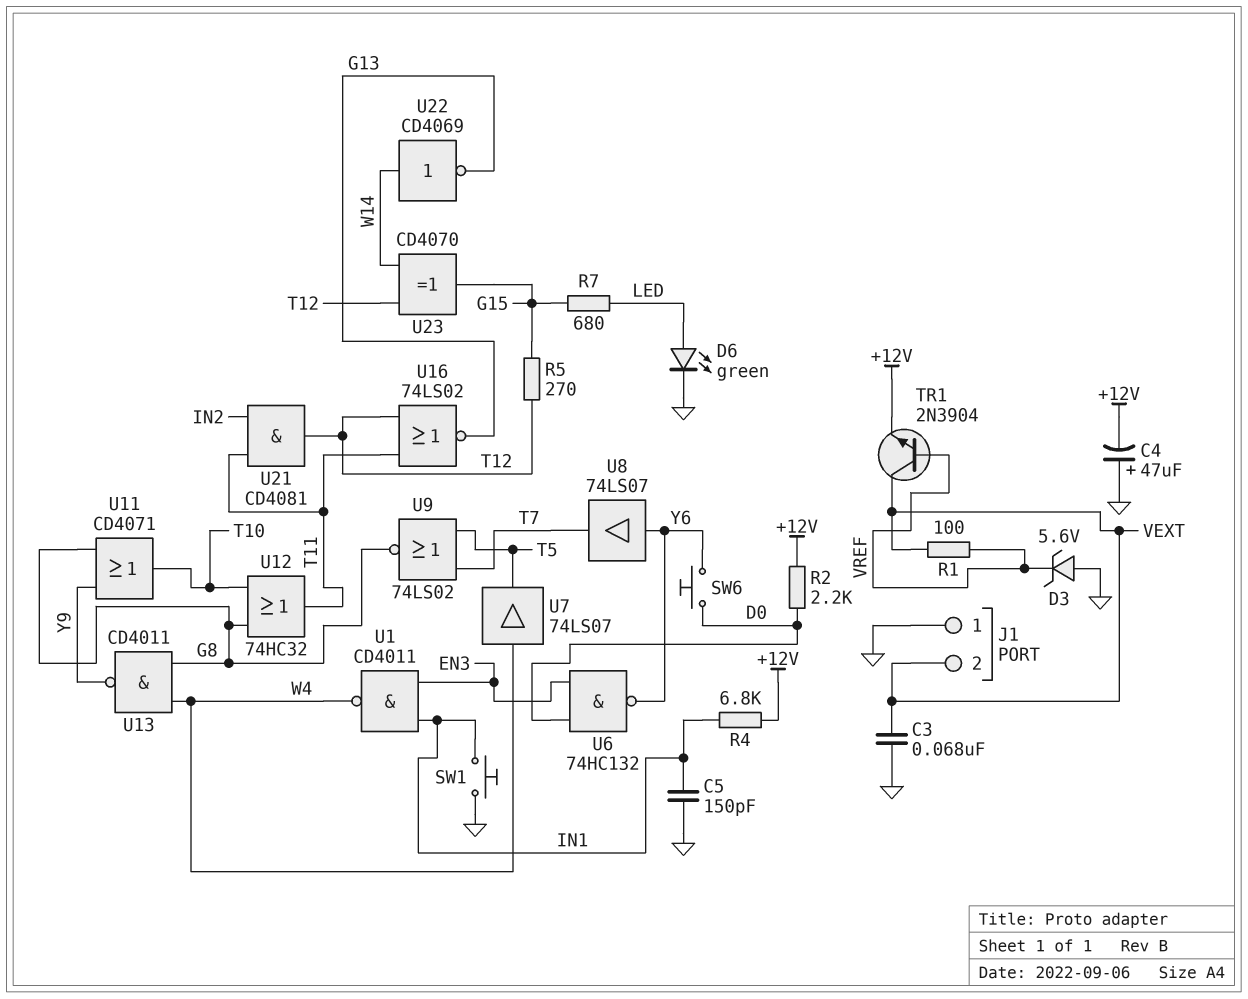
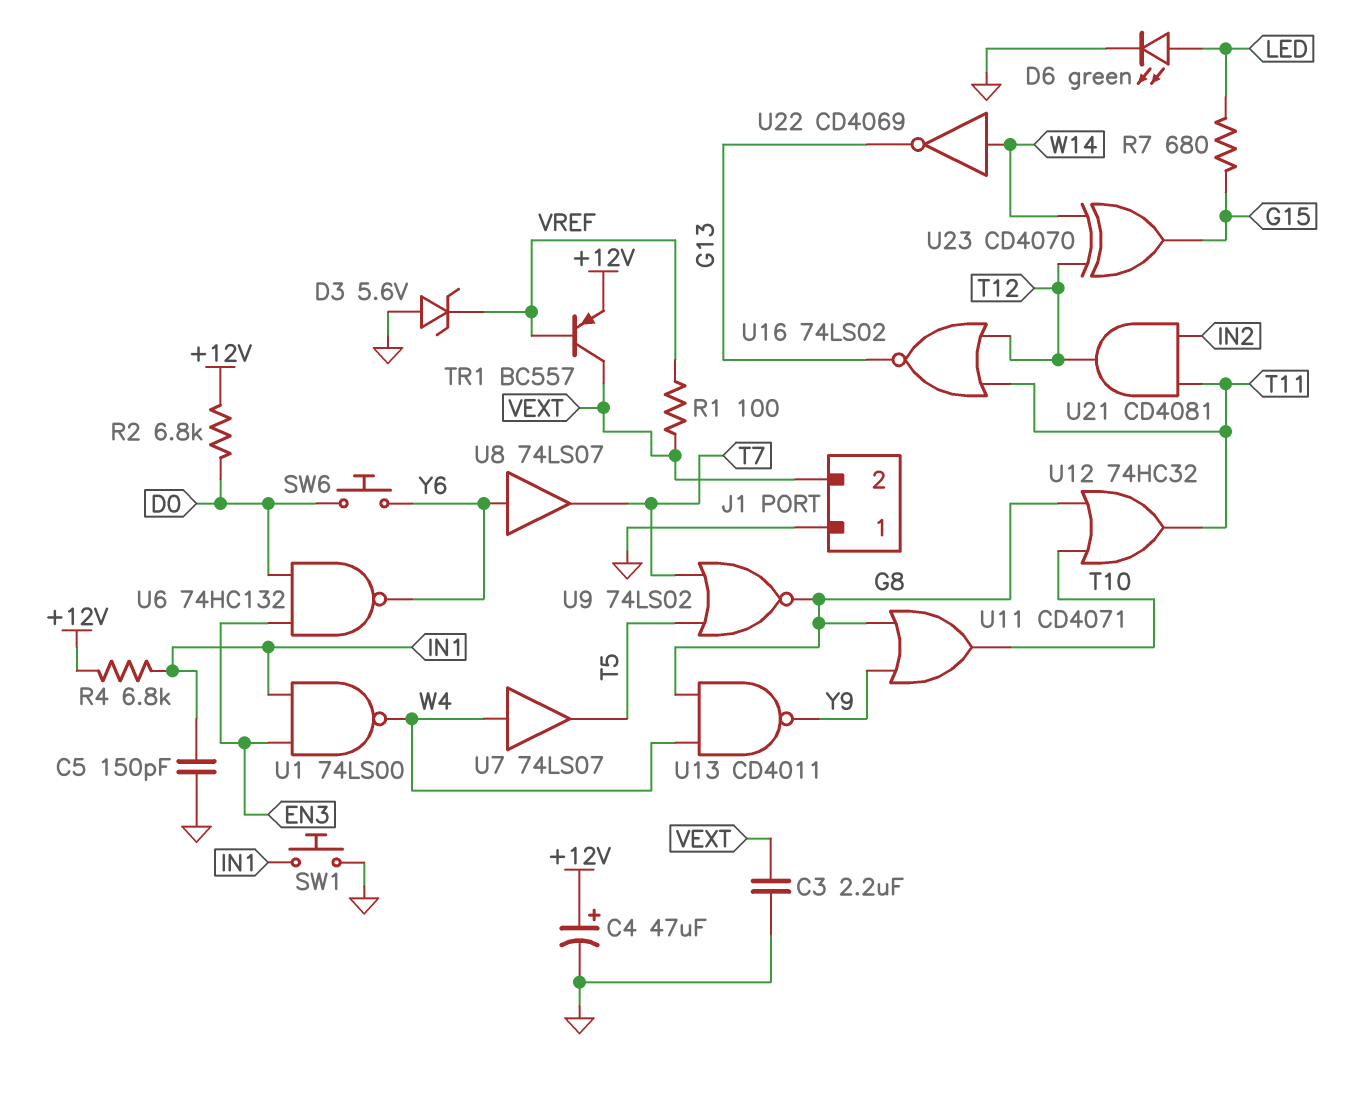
C3: 68nF (GND, VEXT) -> 2.2uF (GND, VEXT)
C4: 47uF (plus GND, minus +12V) -> 47uF (plus +12V, minus GND)
R2: 2.2k (+12V, D0) -> 6.8k (+12V, D0)
R5: 270 (G15, T12) -> none
TR1: NPN 2N3904 (B VREF, C VEXT, E +12V) -> PNP BC557 (B VREF, C VEXT, E +12V)
U1: NAND CD4011 (in EN3, in IN1, out W4) -> NAND 74LS00 (in EN3, in IN1, out W4)

